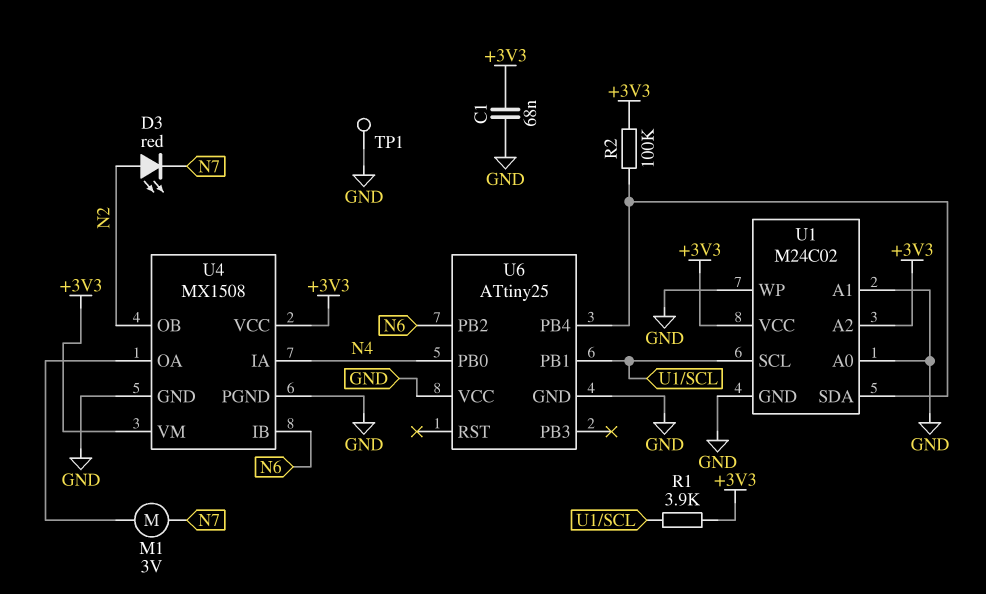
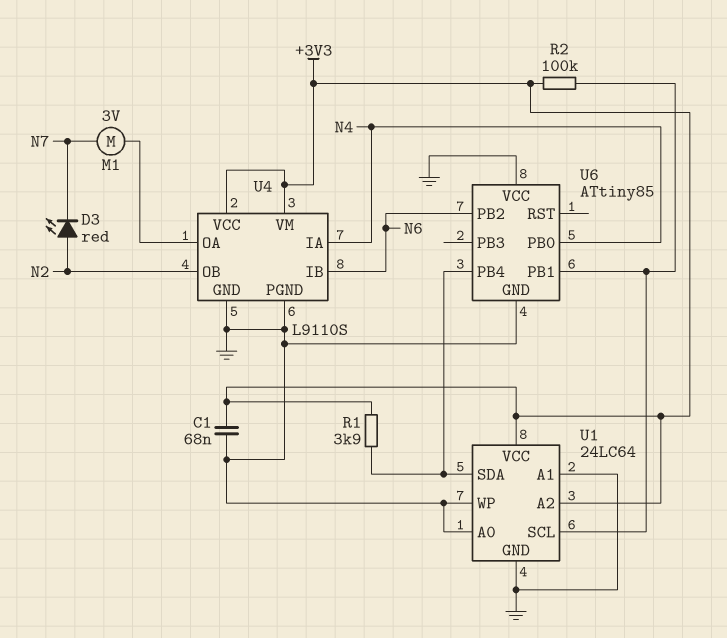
R1: 3.9k (+3V3, U1/SCL) -> 3.9k (+3V3, U1/SDA)
R2: 100k (+3V3, U1/SDA) -> 100k (+3V3, U1/SCL)
TP1: test point (GND) -> none
U1: M24C02 -> 24LC64
U4: MX1508 -> L9110S
U6: ATtiny25 -> ATtiny85

